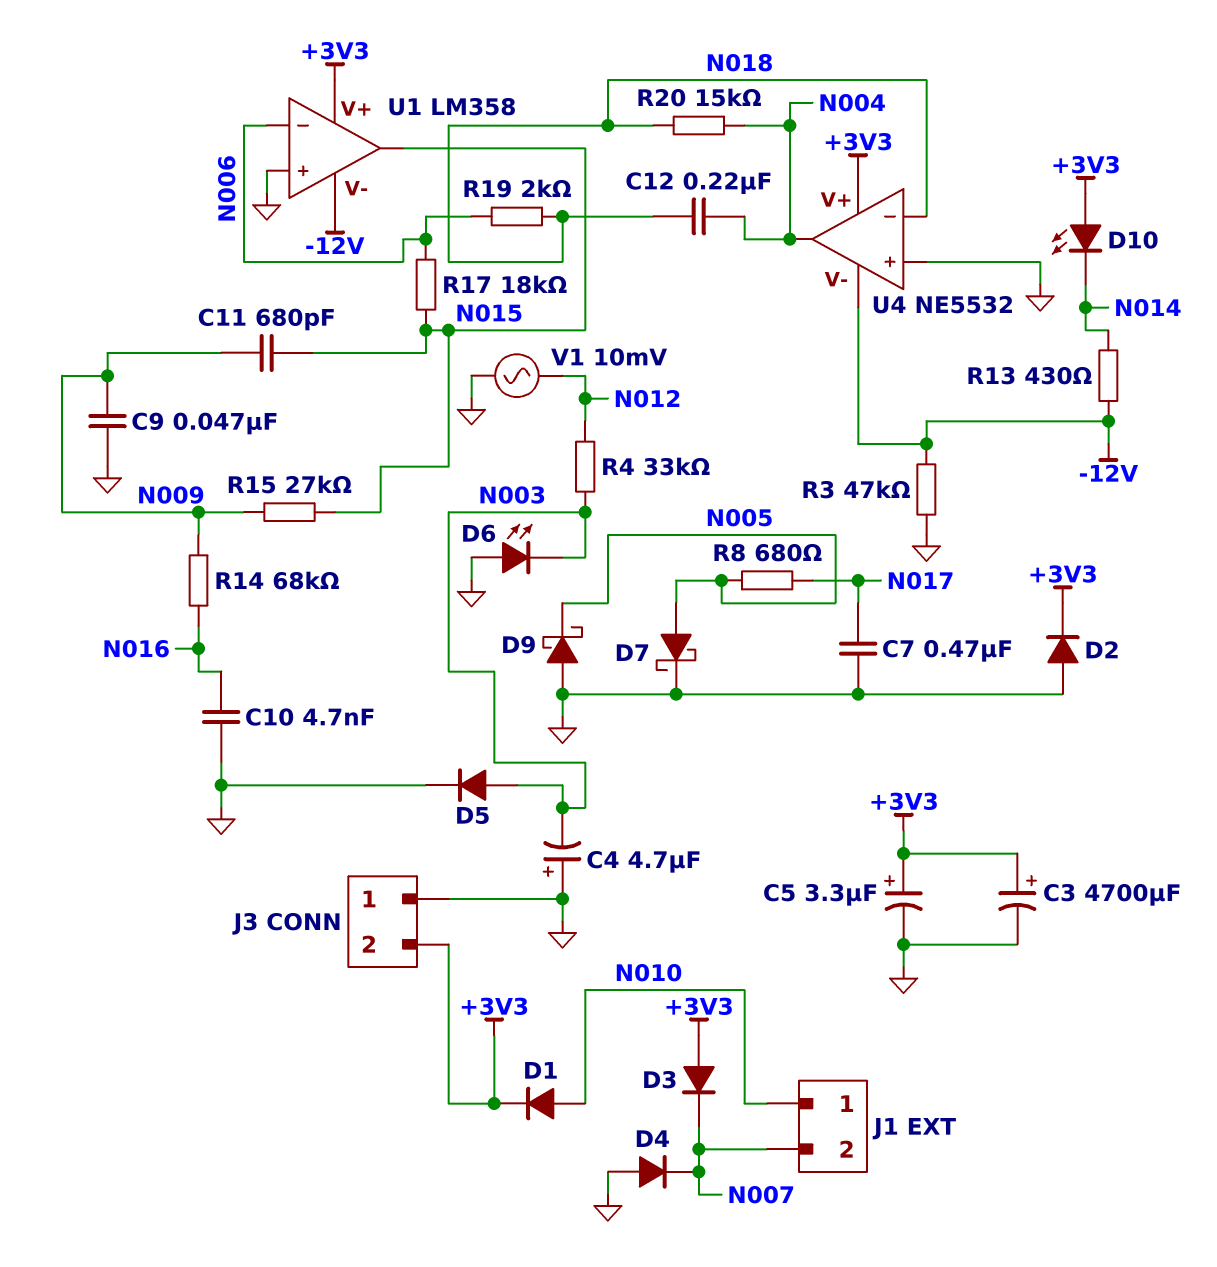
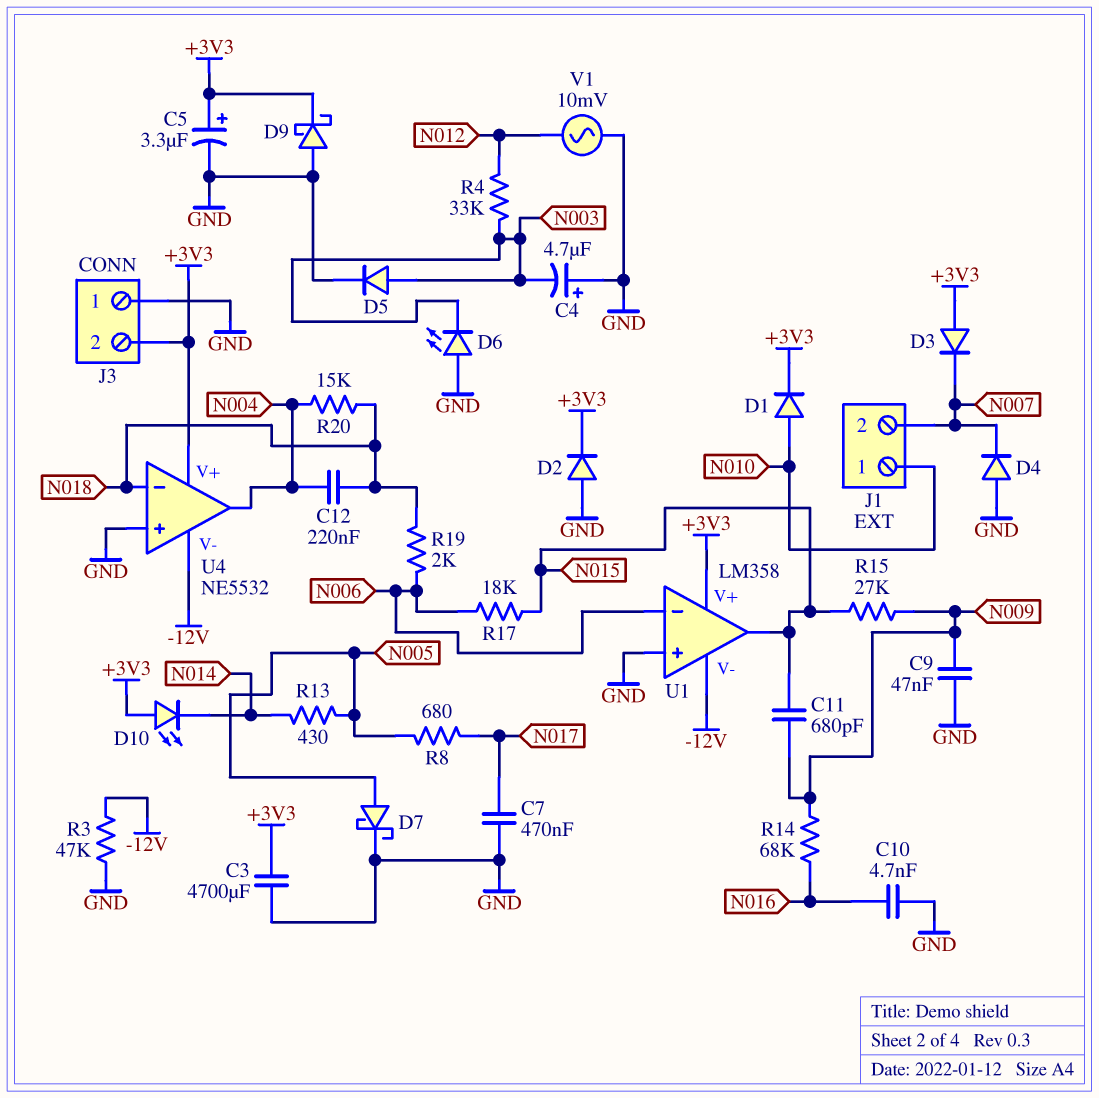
C3: 4700uF (plus +3V3, minus GND) -> 4700uF (+3V3, GND)
D9: schottky (A GND, K N005) -> schottky (A GND, K +3V3)
R13: 430 (-12V, N014) -> 430 (N005, N014)

